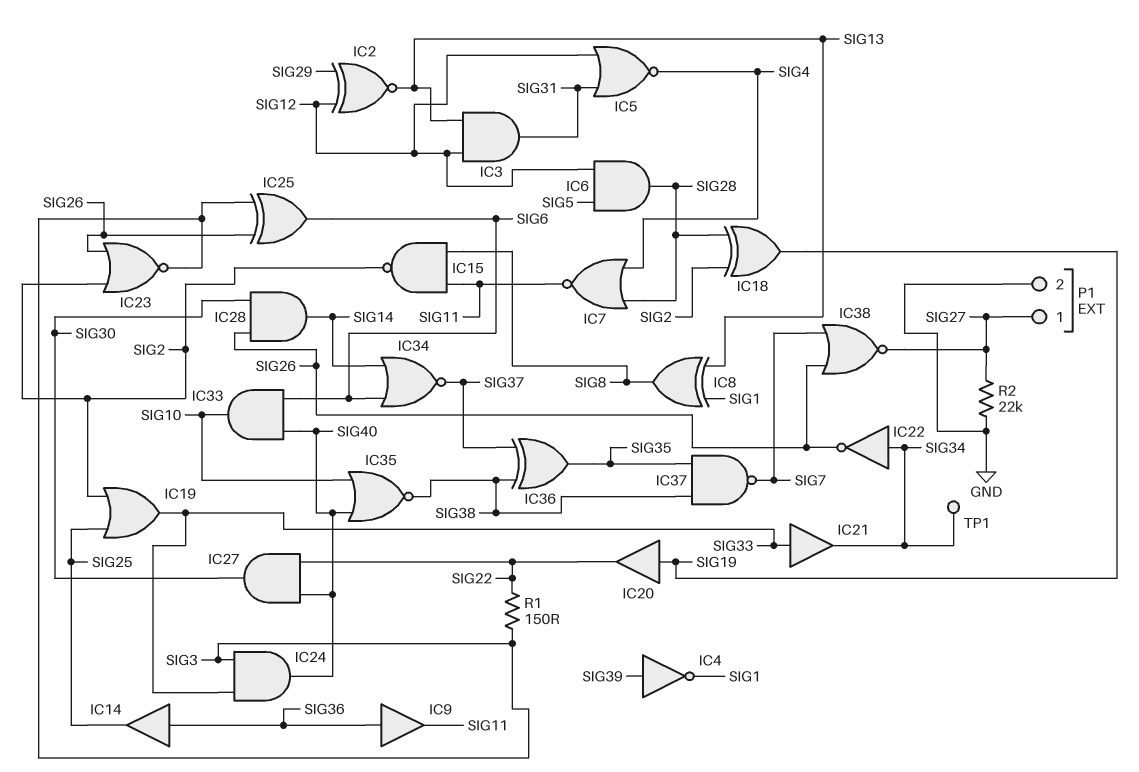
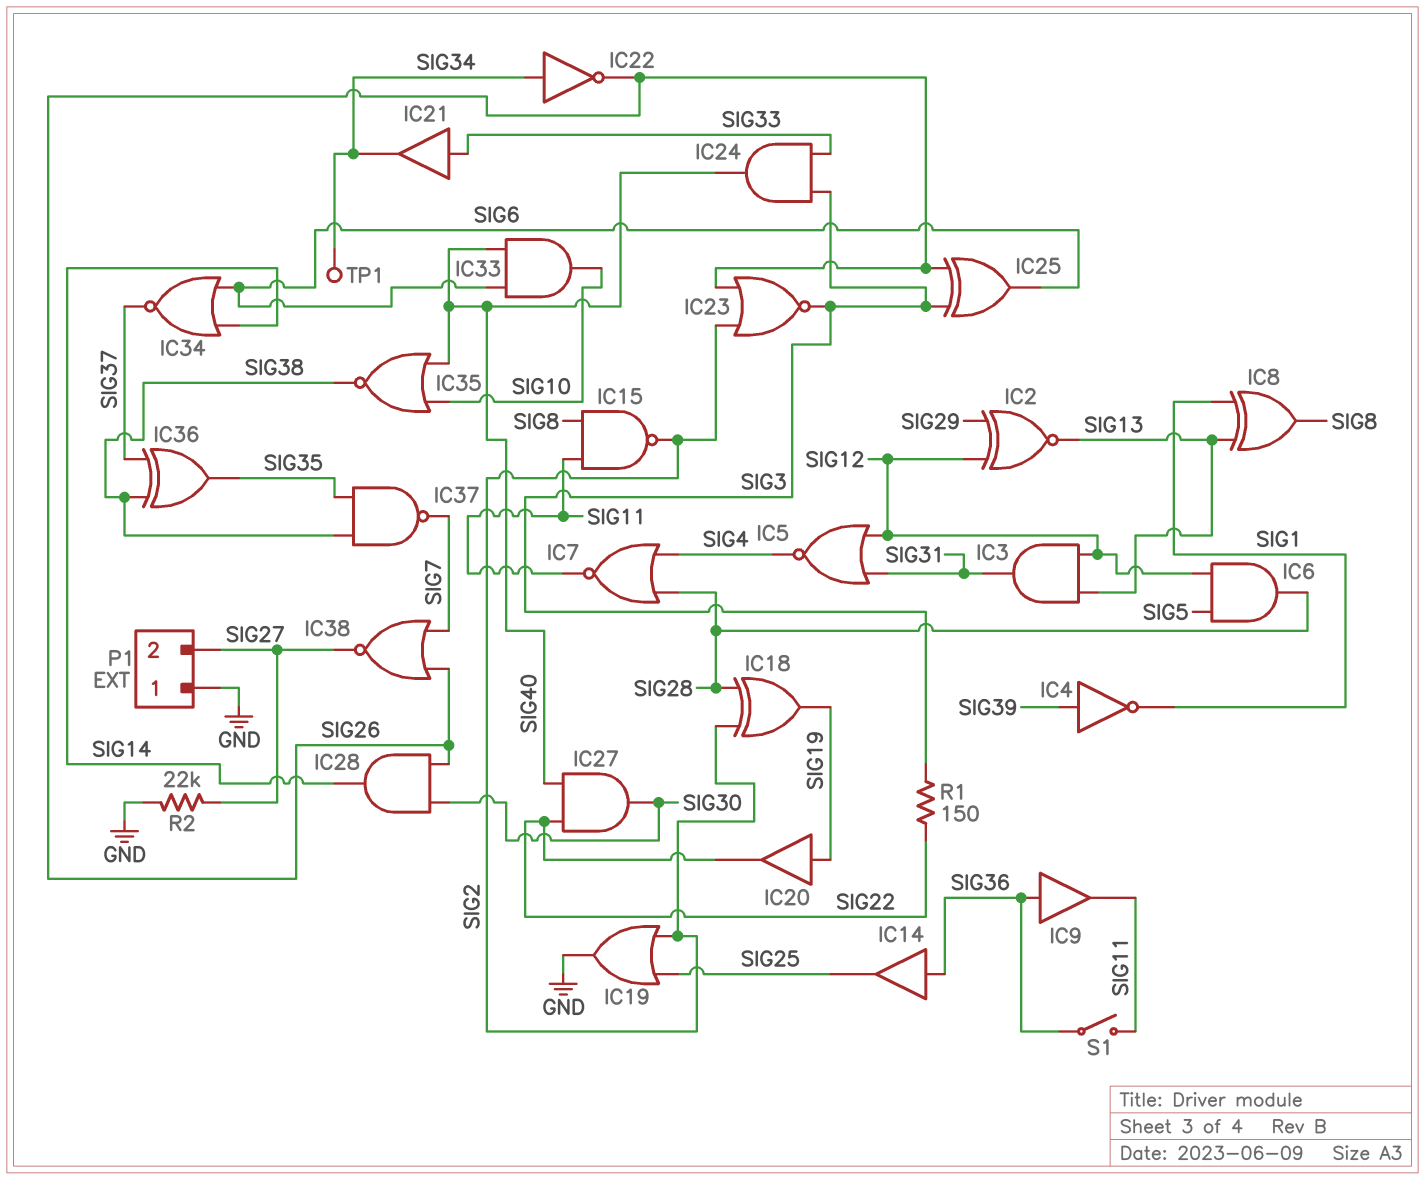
IC19: OR (in SIG2, in SIG25, out SIG33) -> OR (in SIG2, in SIG25, out GND)
P1 pin 1: SIG27 -> GND
P1 pin 2: GND -> SIG27
S1: none -> switch (SIG11, SIG36)

